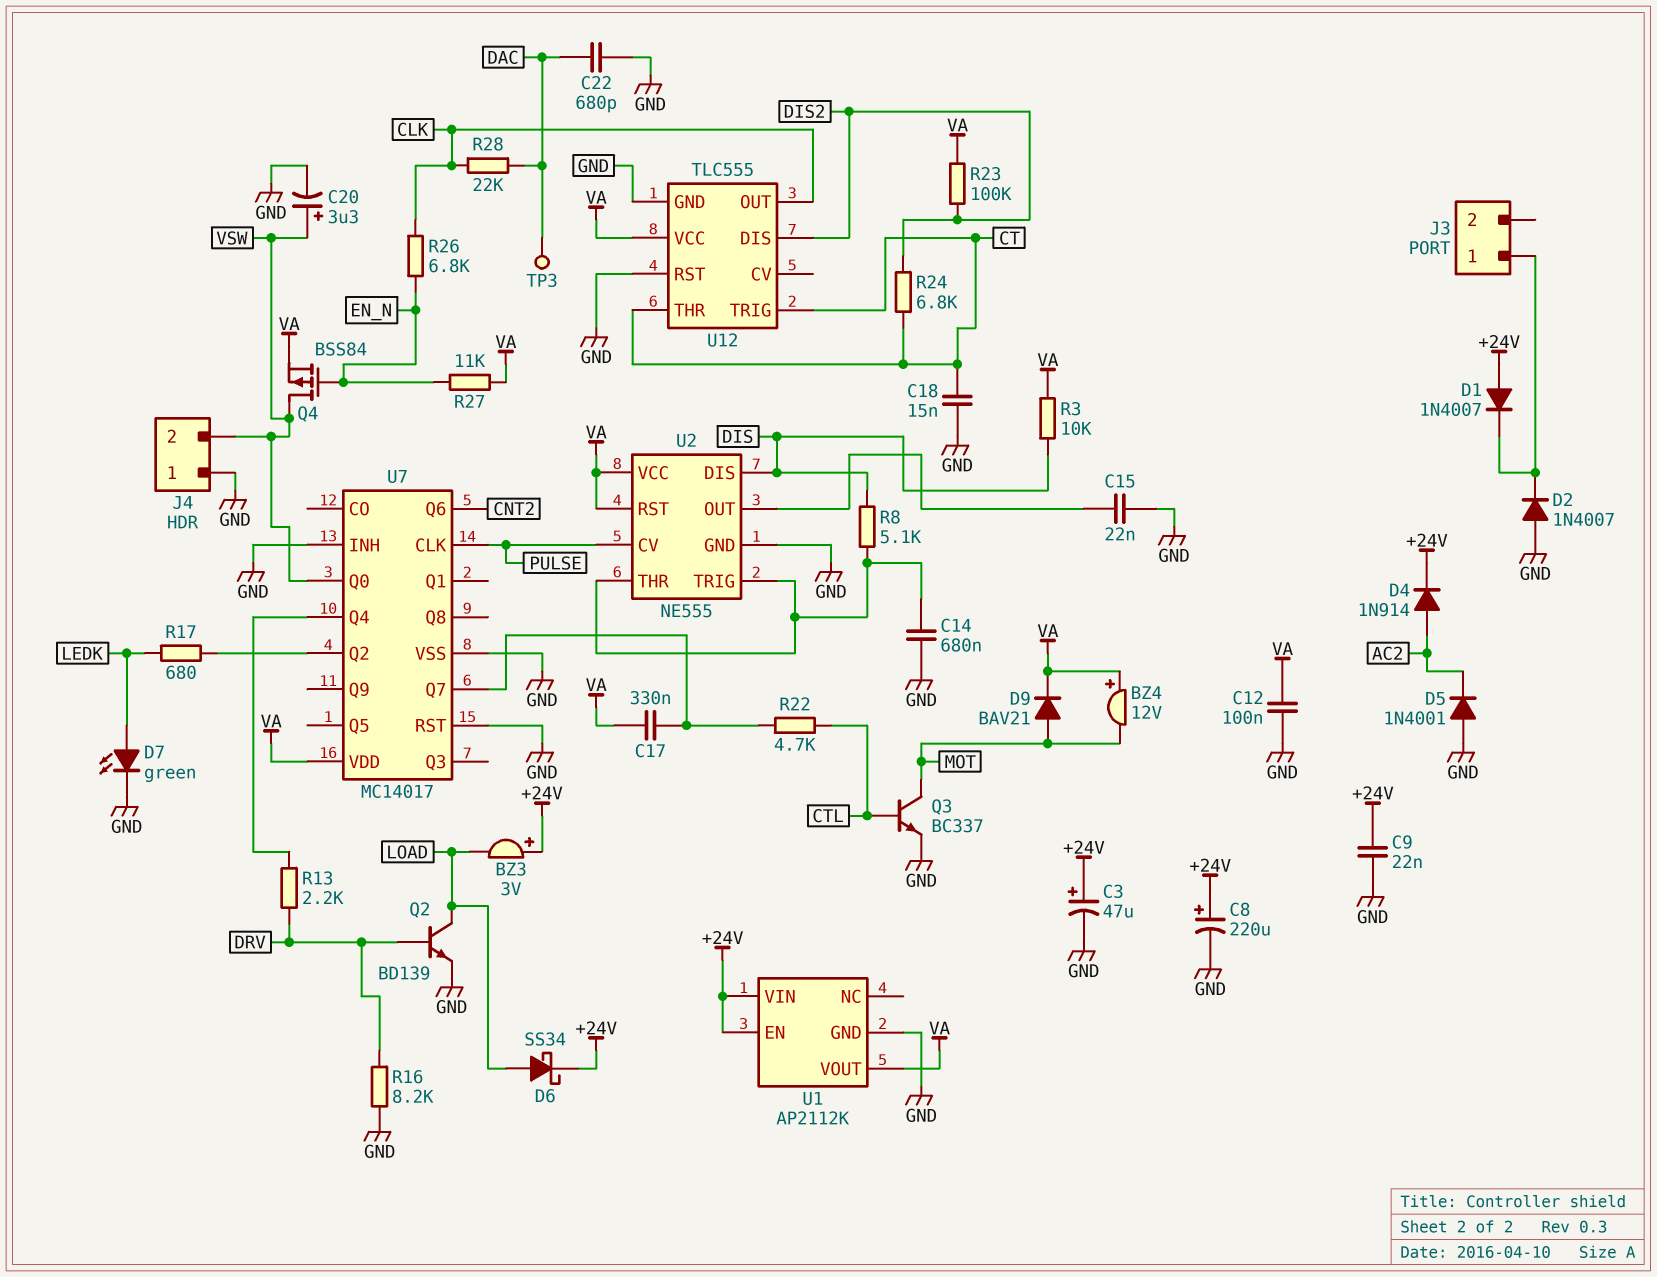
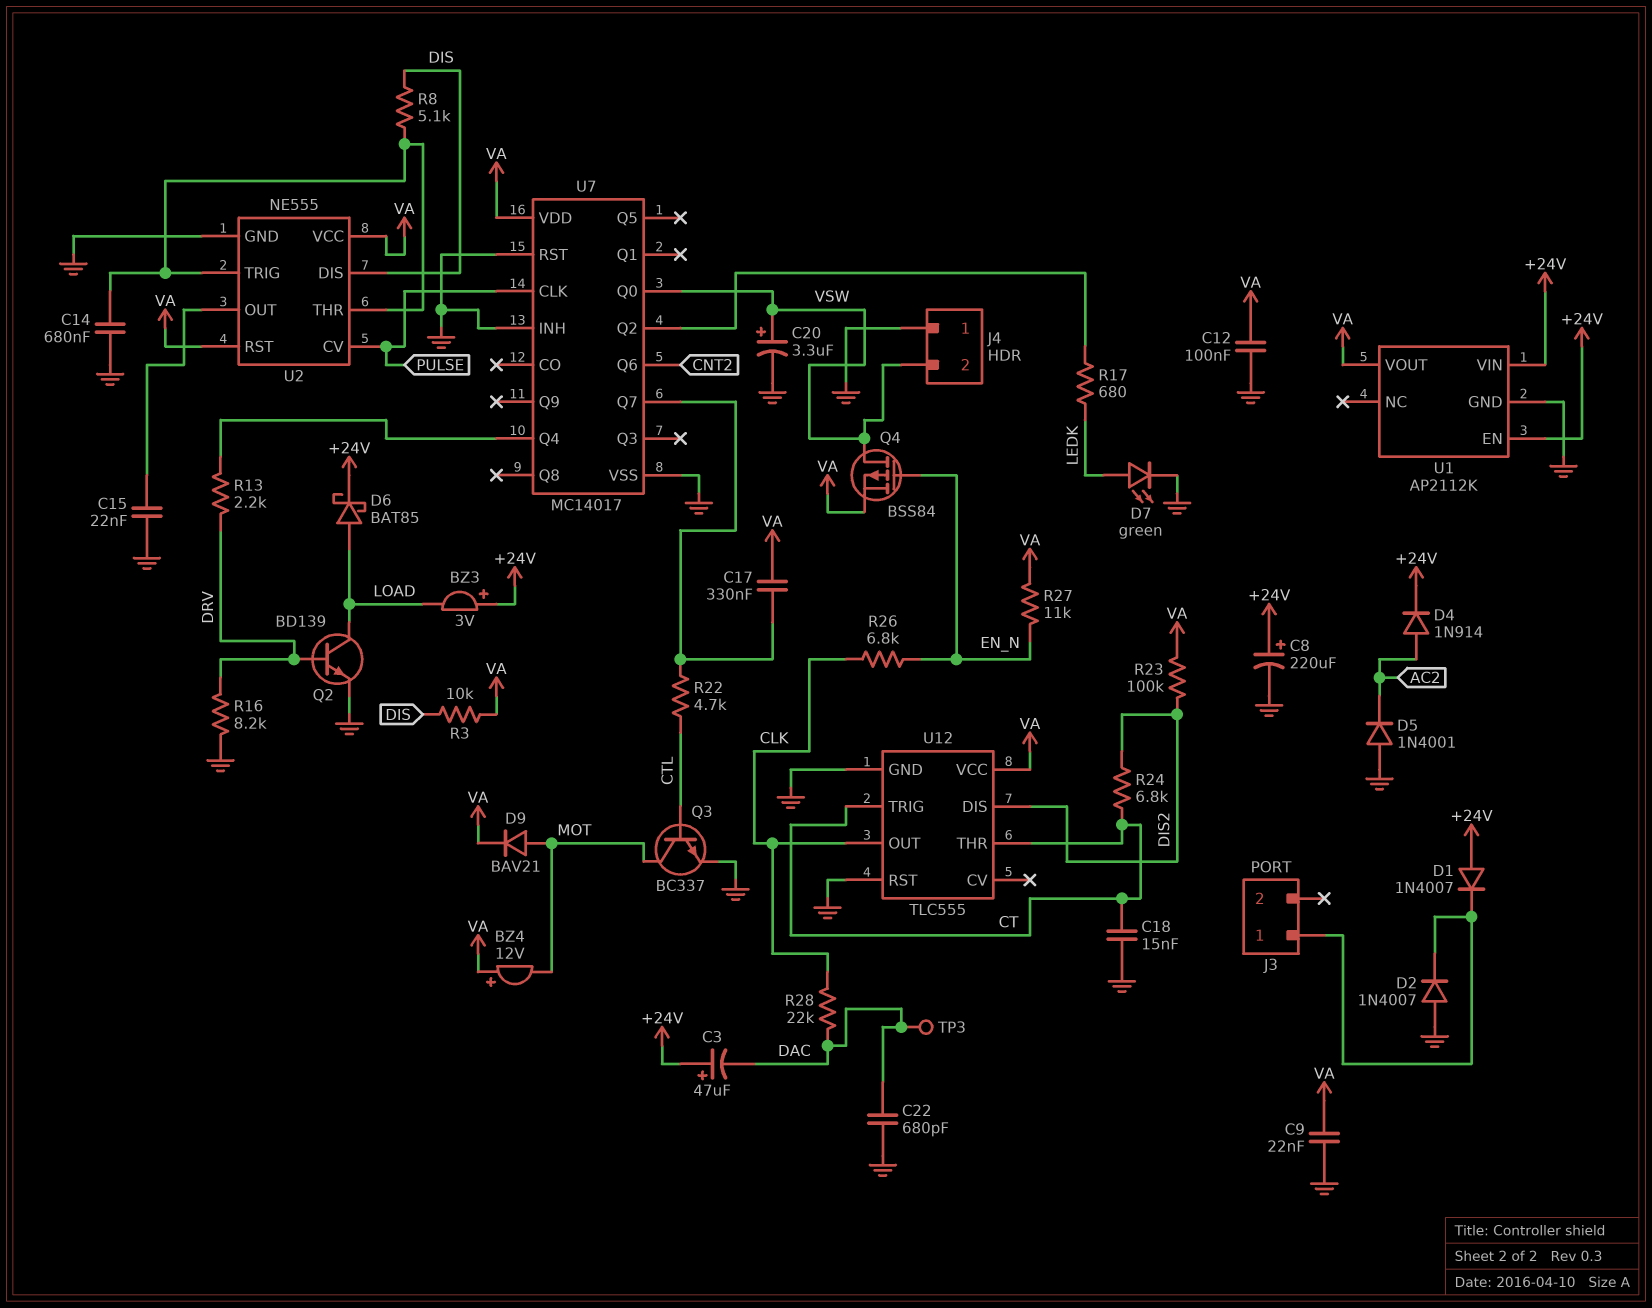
C3: 47uF (plus +24V, minus GND) -> 47uF (plus +24V, minus DAC)
C9: 22nF (+24V, GND) -> 22nF (GND, VA)
D6: schottky SS34 (A LOAD, K +24V) -> schottky BAT85 (A LOAD, K +24V)

